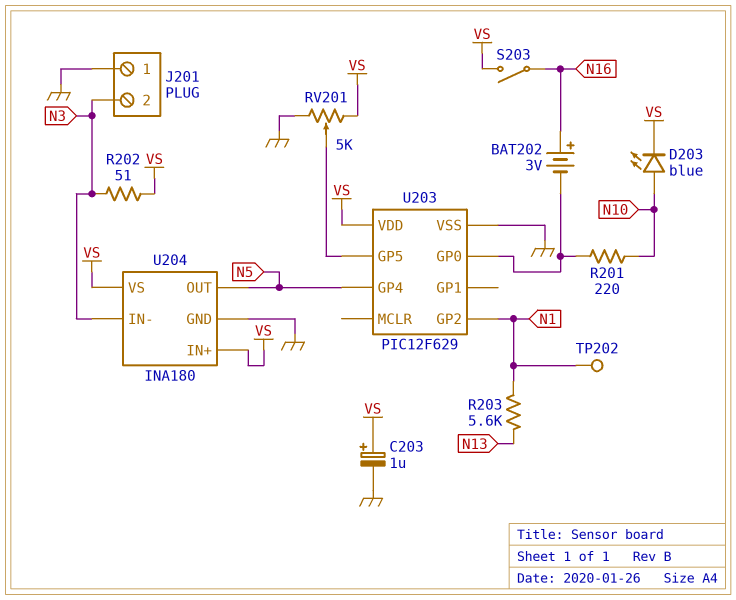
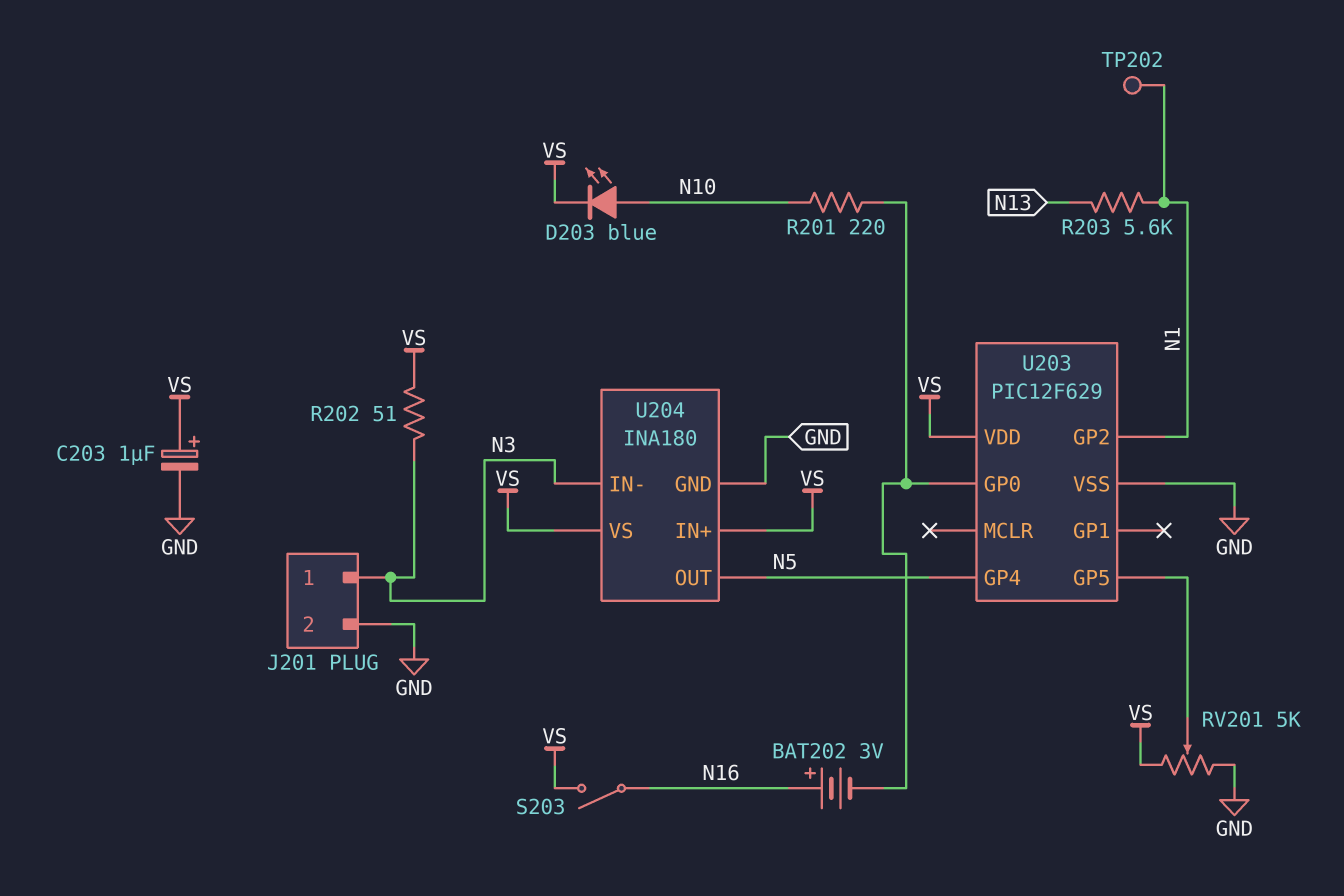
J201 pin 1: GND -> N3
J201 pin 2: N3 -> GND

